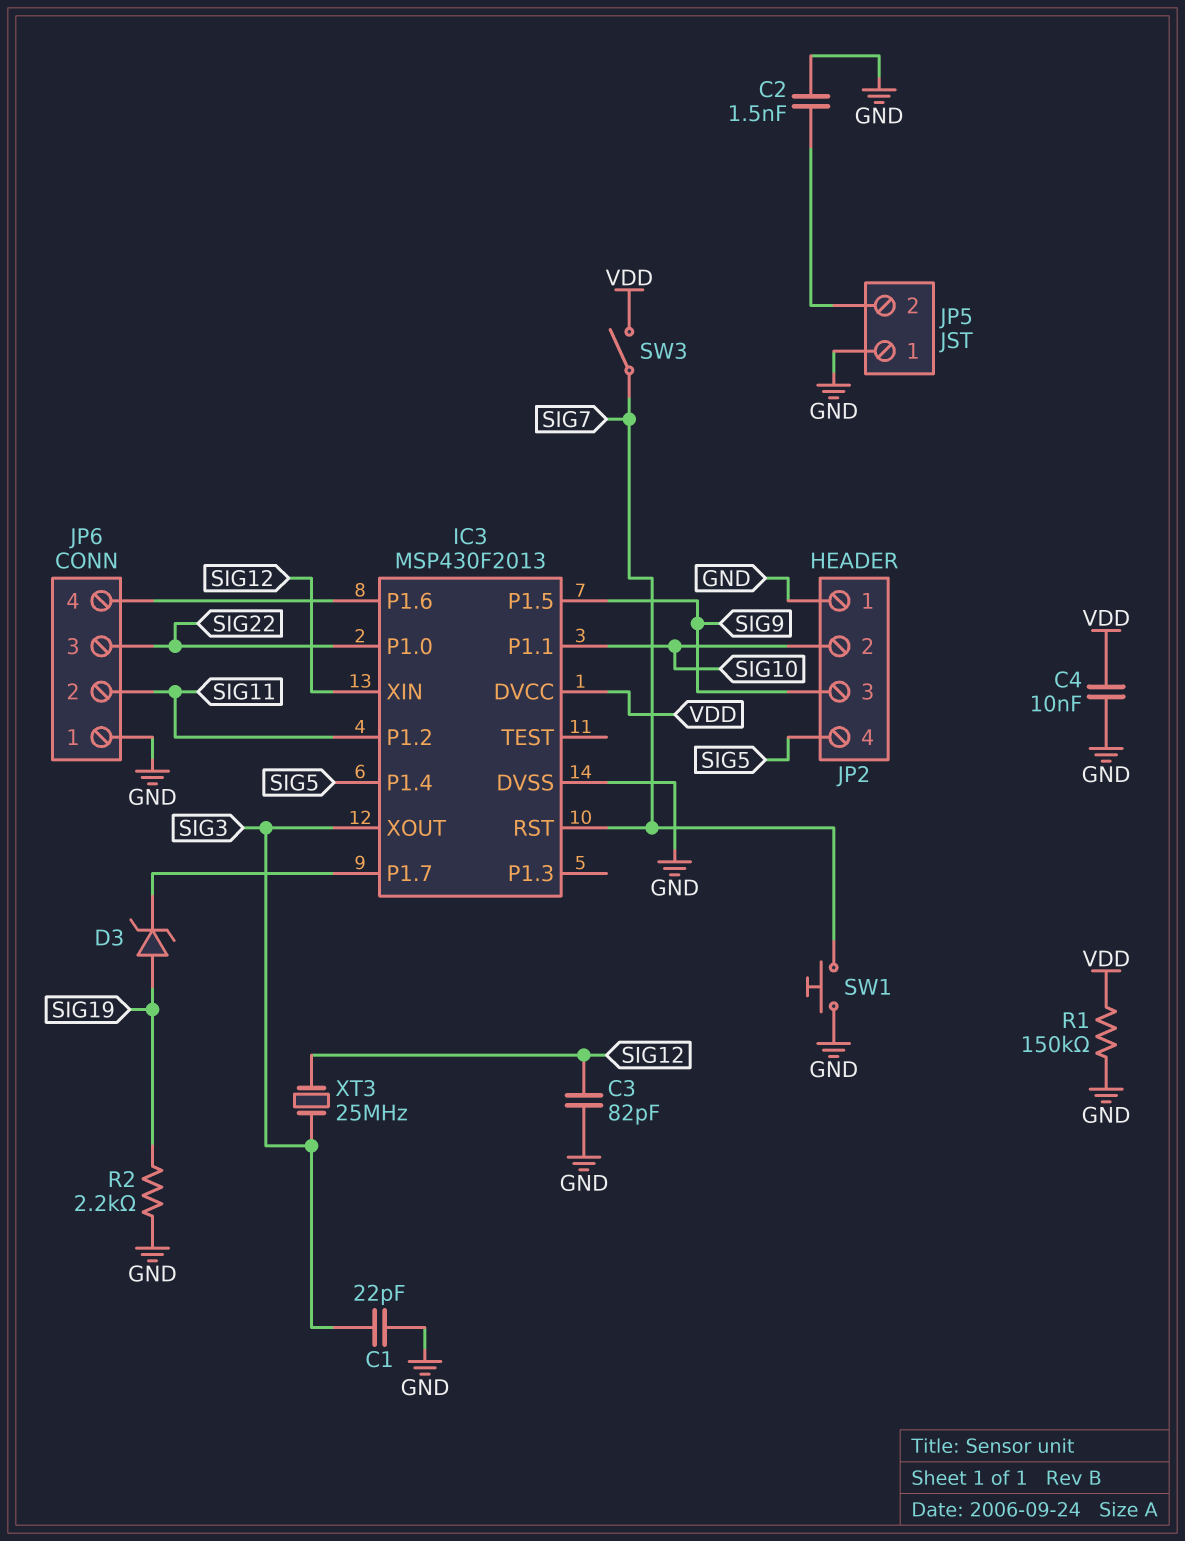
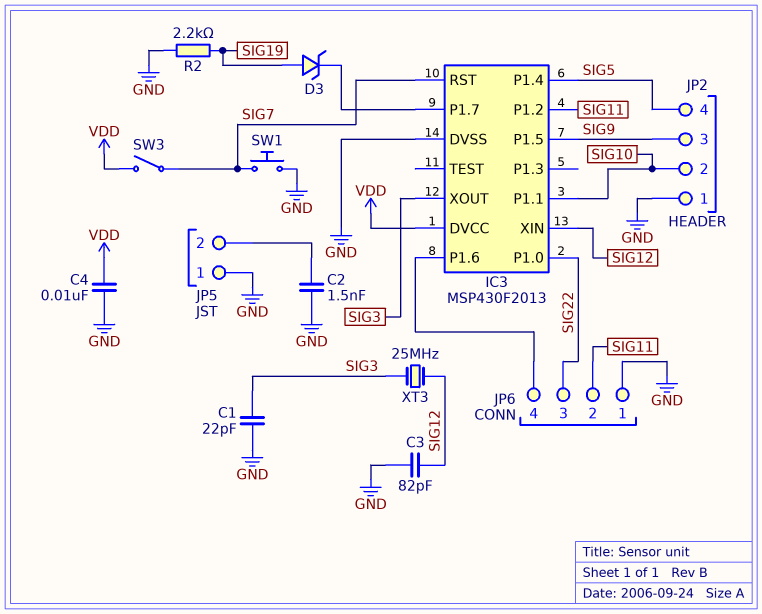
R1: 150k (GND, VDD) -> none

